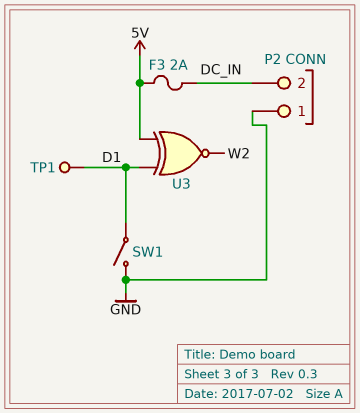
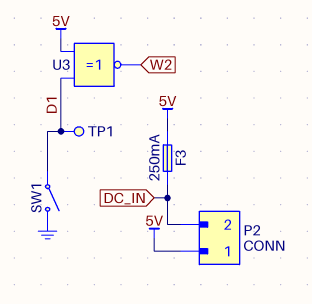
F3: 2A (5V, DC_IN) -> 250mA (5V, DC_IN)
P2 pin 1: GND -> 5V

